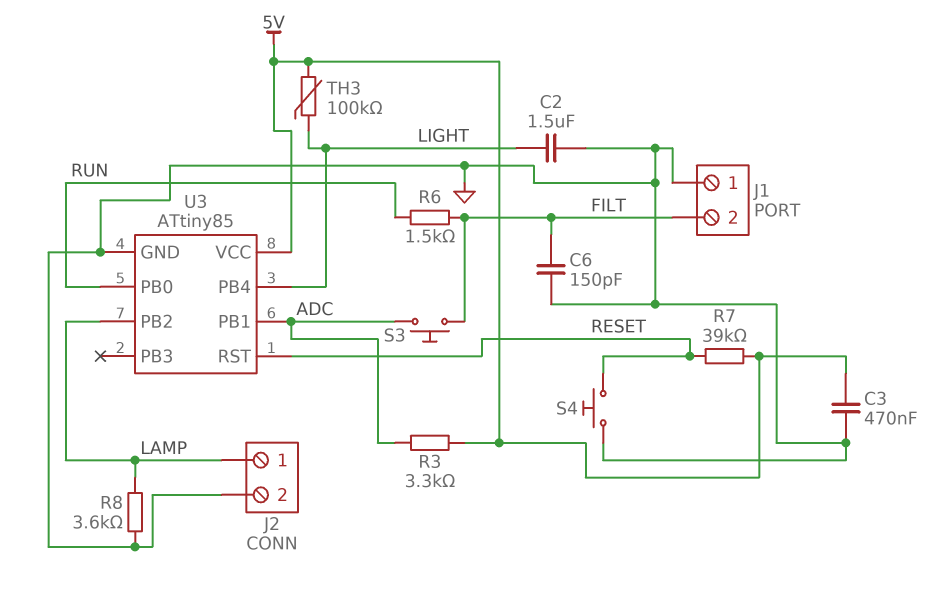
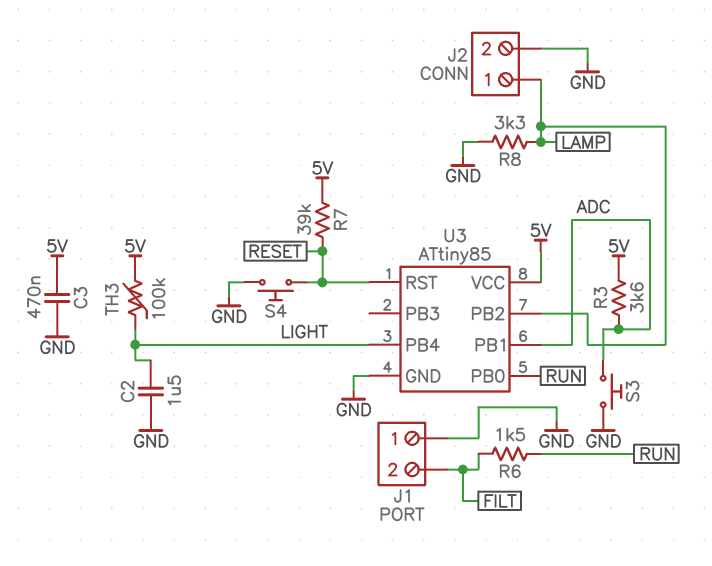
C6: 150pF (FILT, GND) -> none
R3: 3.3k (5V, ADC) -> 3.6k (5V, ADC)
R8: 3.6k (GND, LAMP) -> 3.3k (GND, LAMP)
S3: button (ADC, FILT) -> button (ADC, GND)

